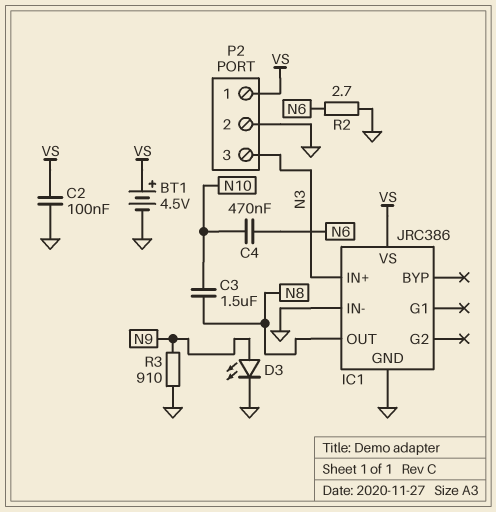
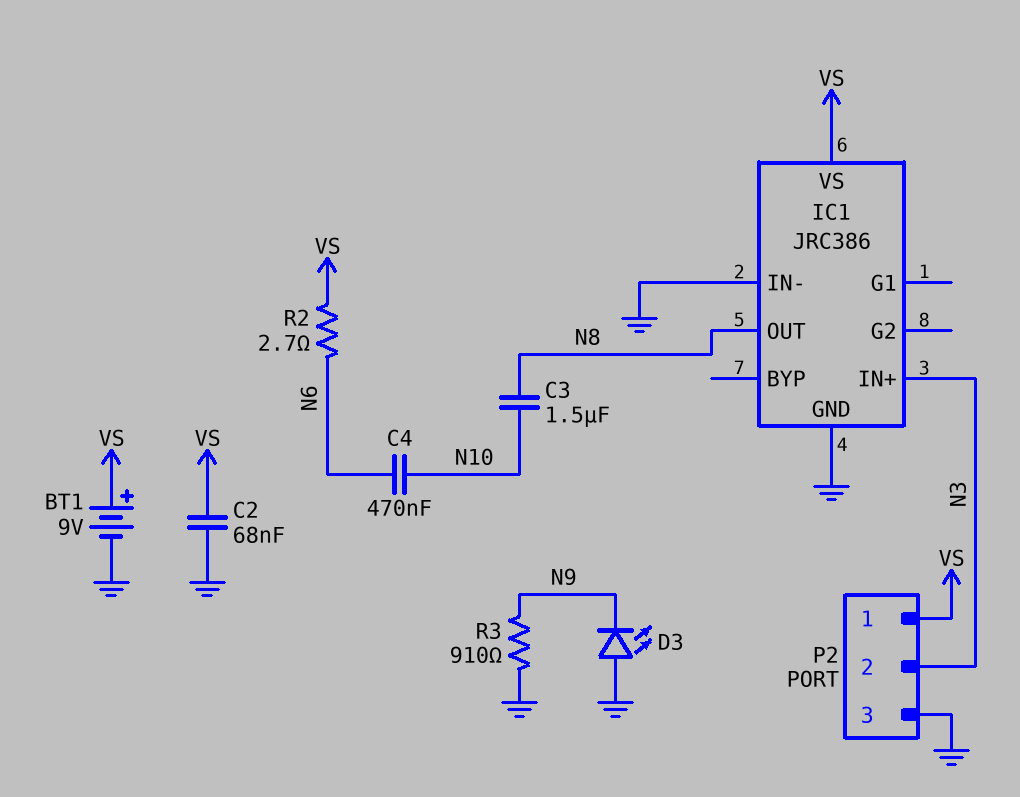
BT1: 4.5V (plus VS, minus GND) -> 9V (plus VS, minus GND)
C2: 100nF (GND, VS) -> 68nF (GND, VS)
D3: LED (A N9, K GND) -> LED (A GND, K N9)
P2 pin 2: GND -> N3
P2 pin 3: N3 -> GND
R2: 2.7 (GND, N6) -> 2.7 (N6, VS)

